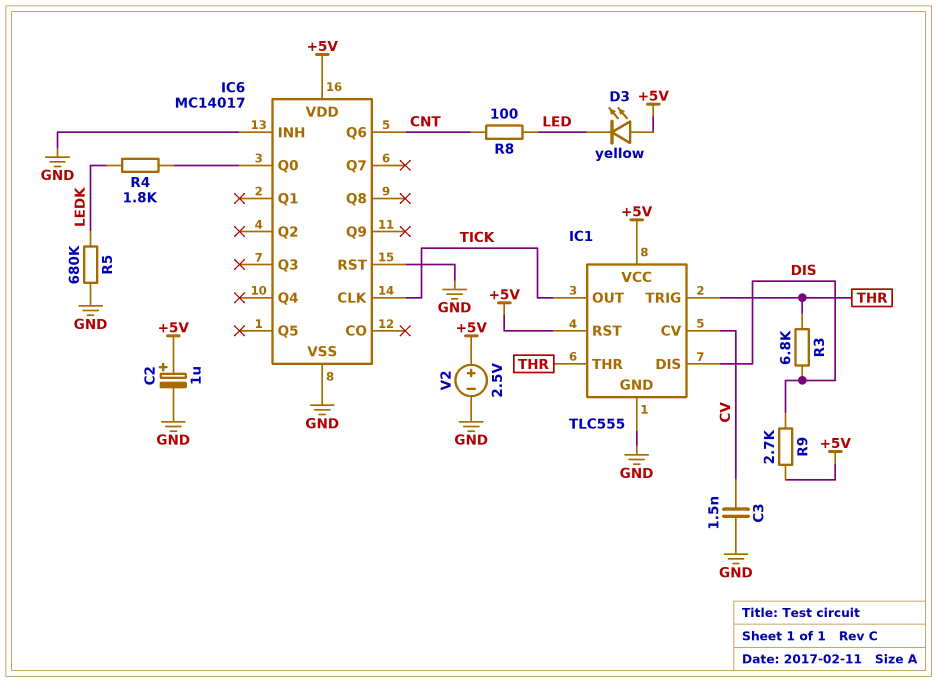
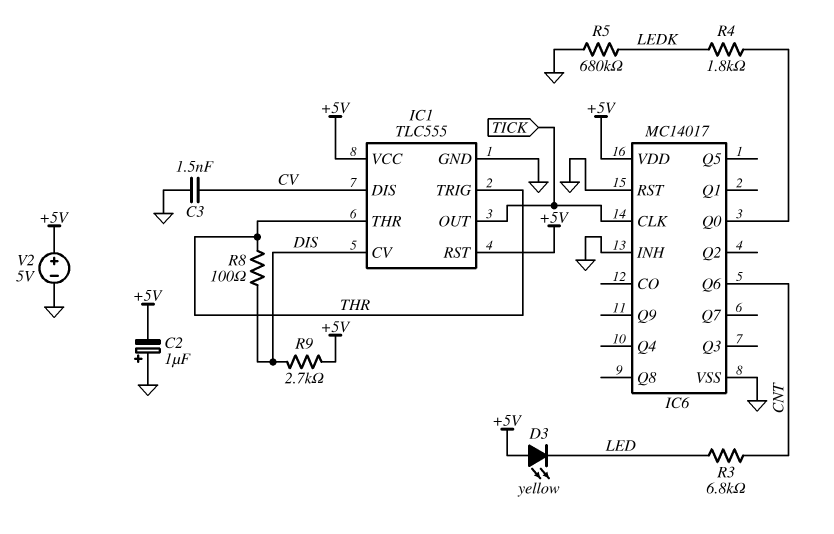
C2: 1uF (plus +5V, minus GND) -> 1uF (plus GND, minus +5V)
IC1 pin CV: CV -> DIS
IC1 pin DIS: DIS -> CV
R3: 6.8k (DIS, THR) -> 6.8k (CNT, LED)
R8: 100 (CNT, LED) -> 100 (DIS, THR)
V2: 2.5V (plus +5V, minus GND) -> 5V (plus +5V, minus GND)

